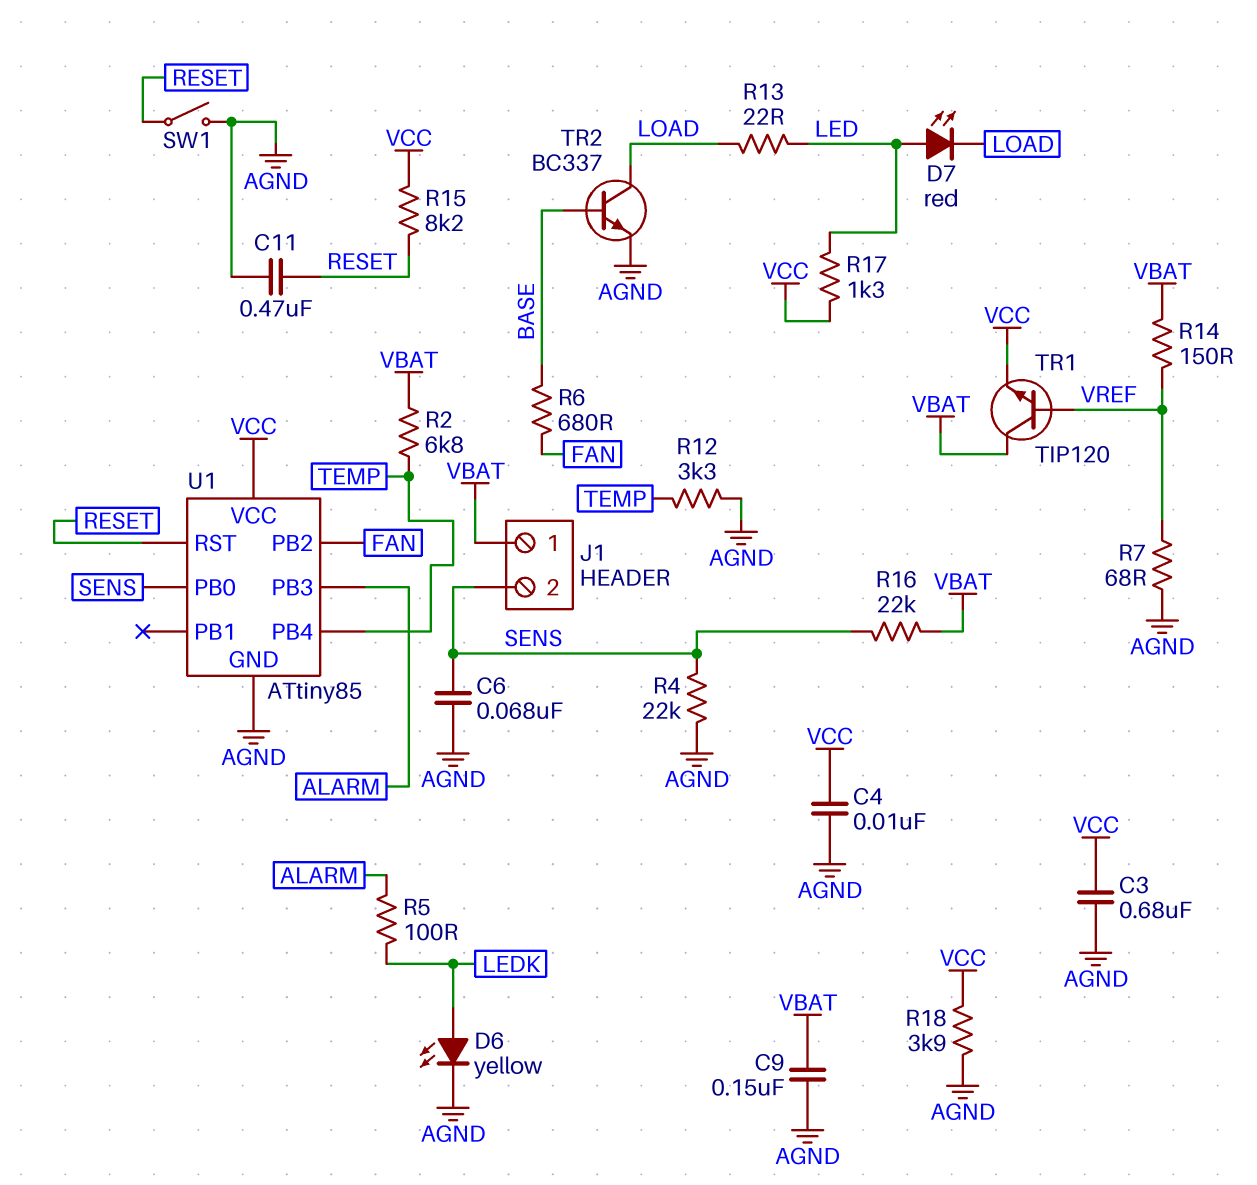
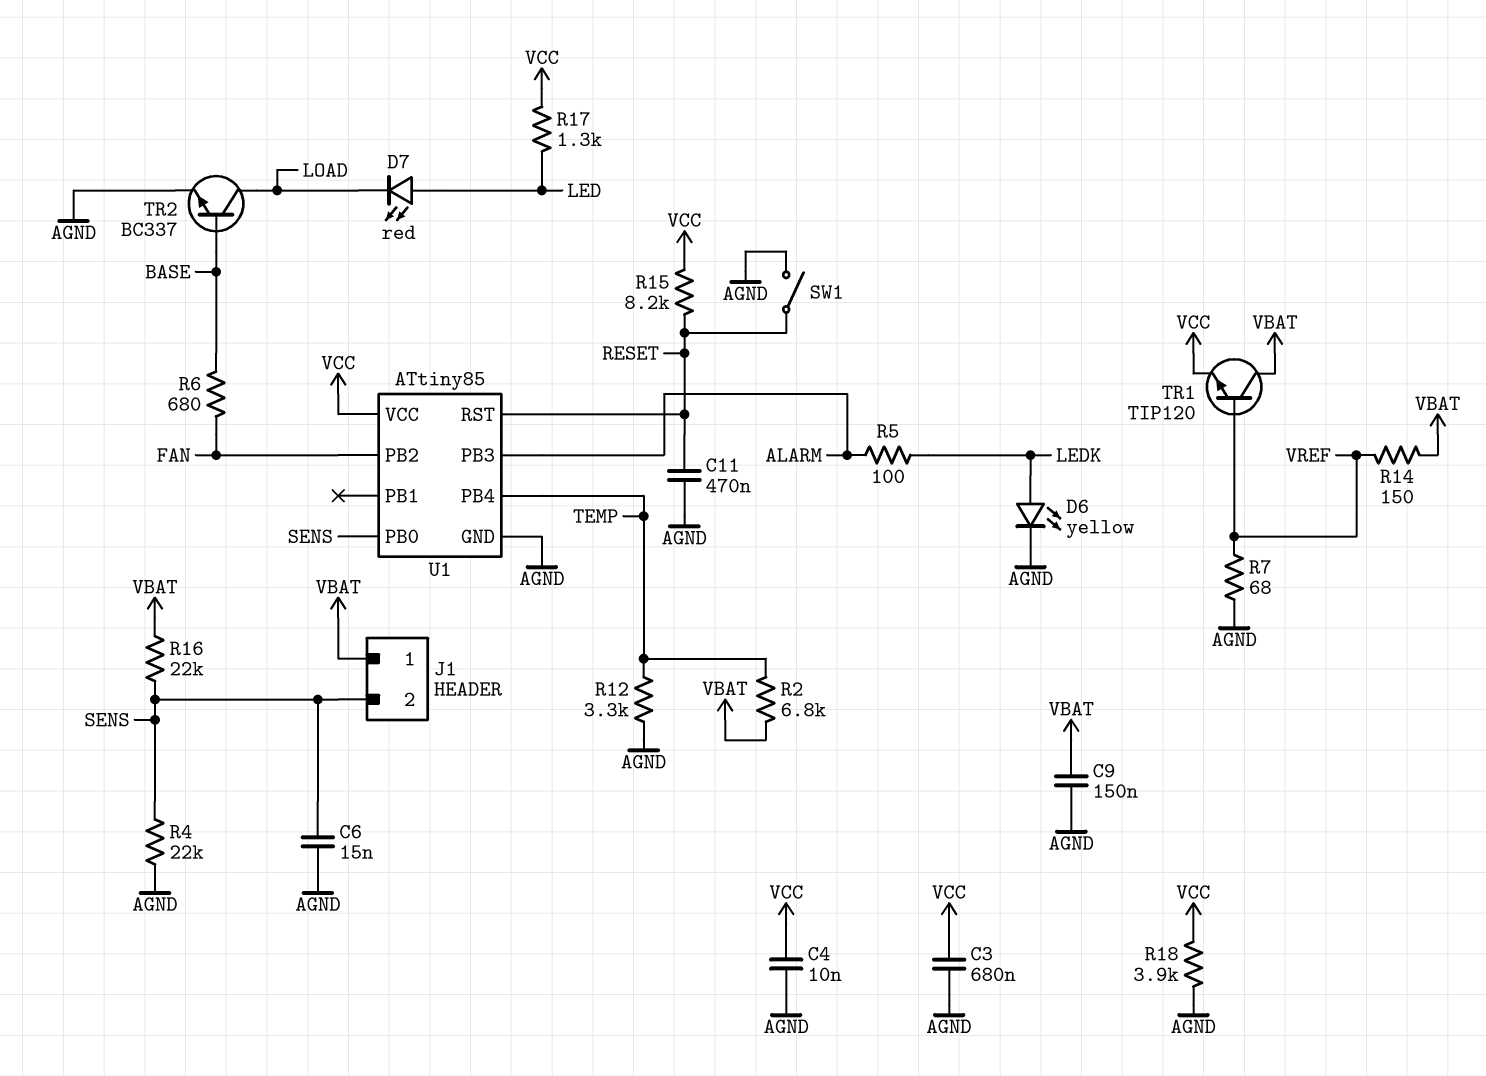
C6: 68nF (AGND, SENS) -> 15nF (AGND, SENS)
R13: 22 (LED, LOAD) -> none

